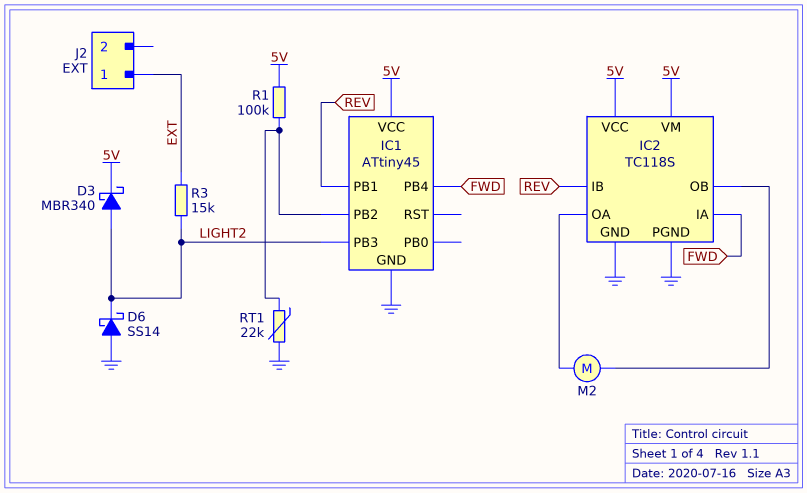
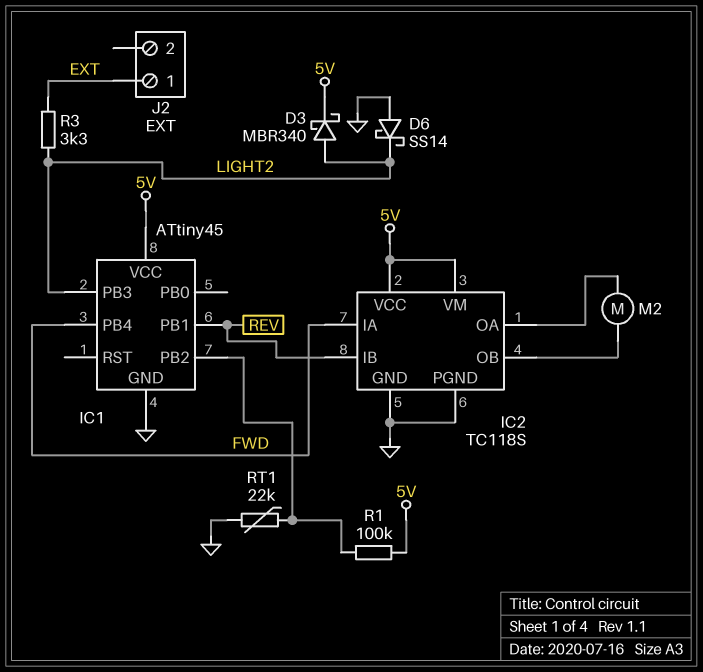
R3: 15k (EXT, LIGHT2) -> 3.3k (EXT, LIGHT2)

